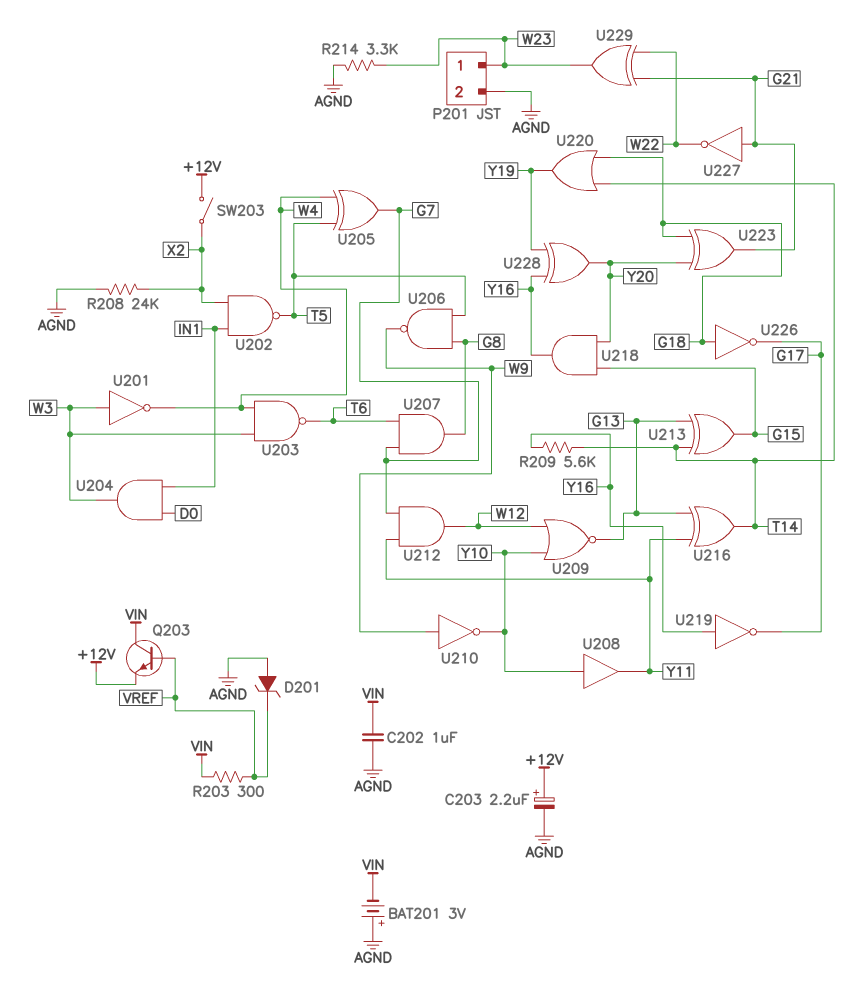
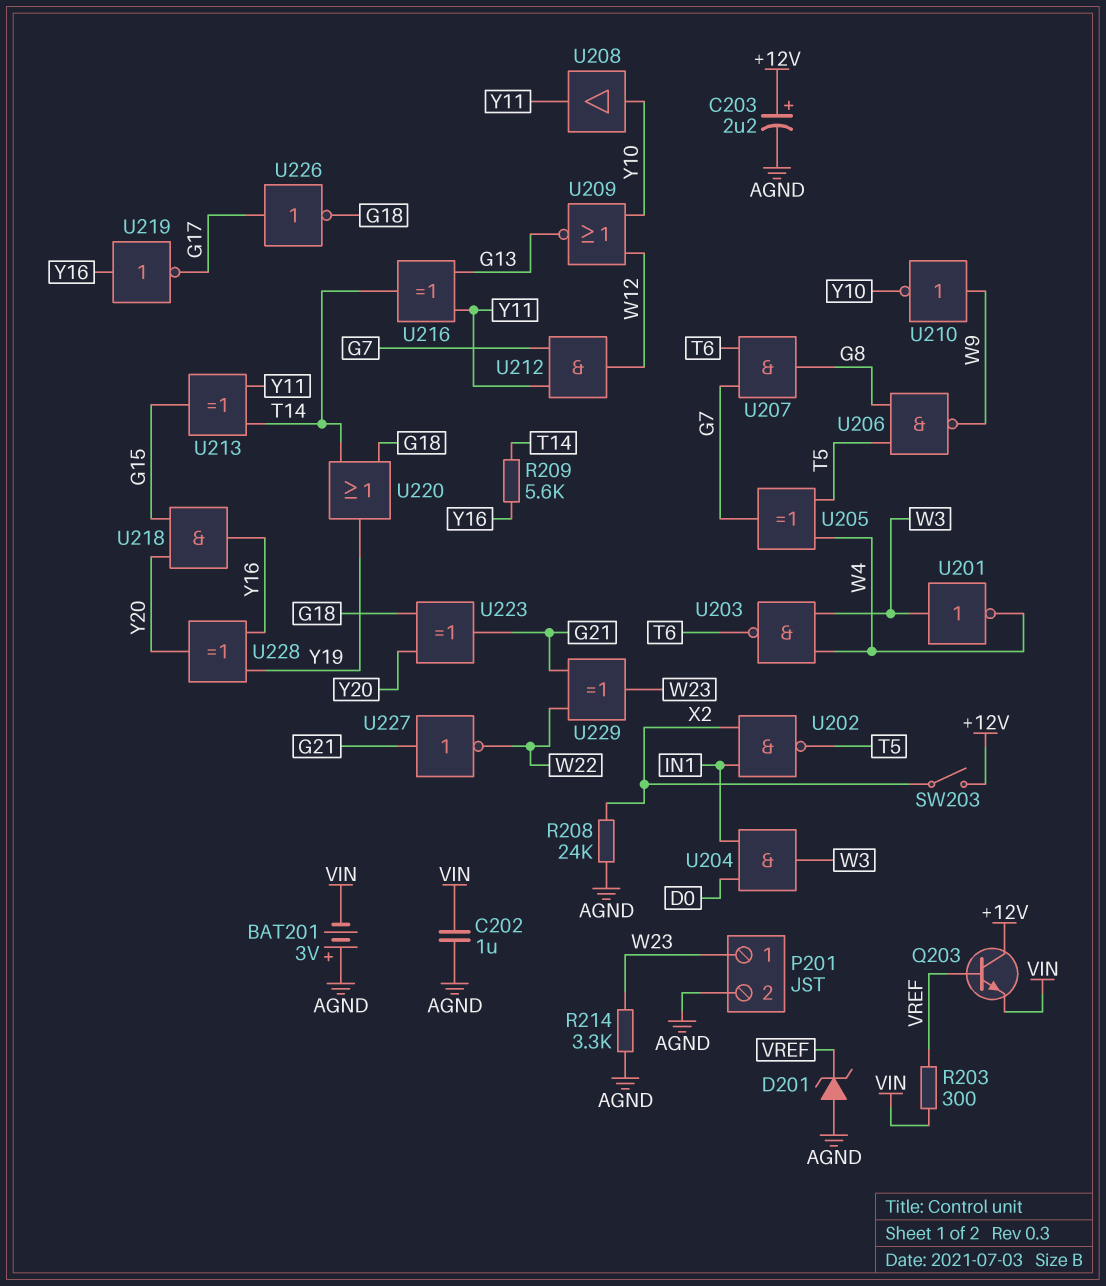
Q203: NPN (B VREF, C VIN, E +12V) -> NPN (B VREF, C +12V, E VIN)
U213: XOR (in G13, in T14, out G15) -> XOR (in T14, in Y11, out G15)
U226: NOT (in G18, out G17) -> NOT (in G17, out G18)

